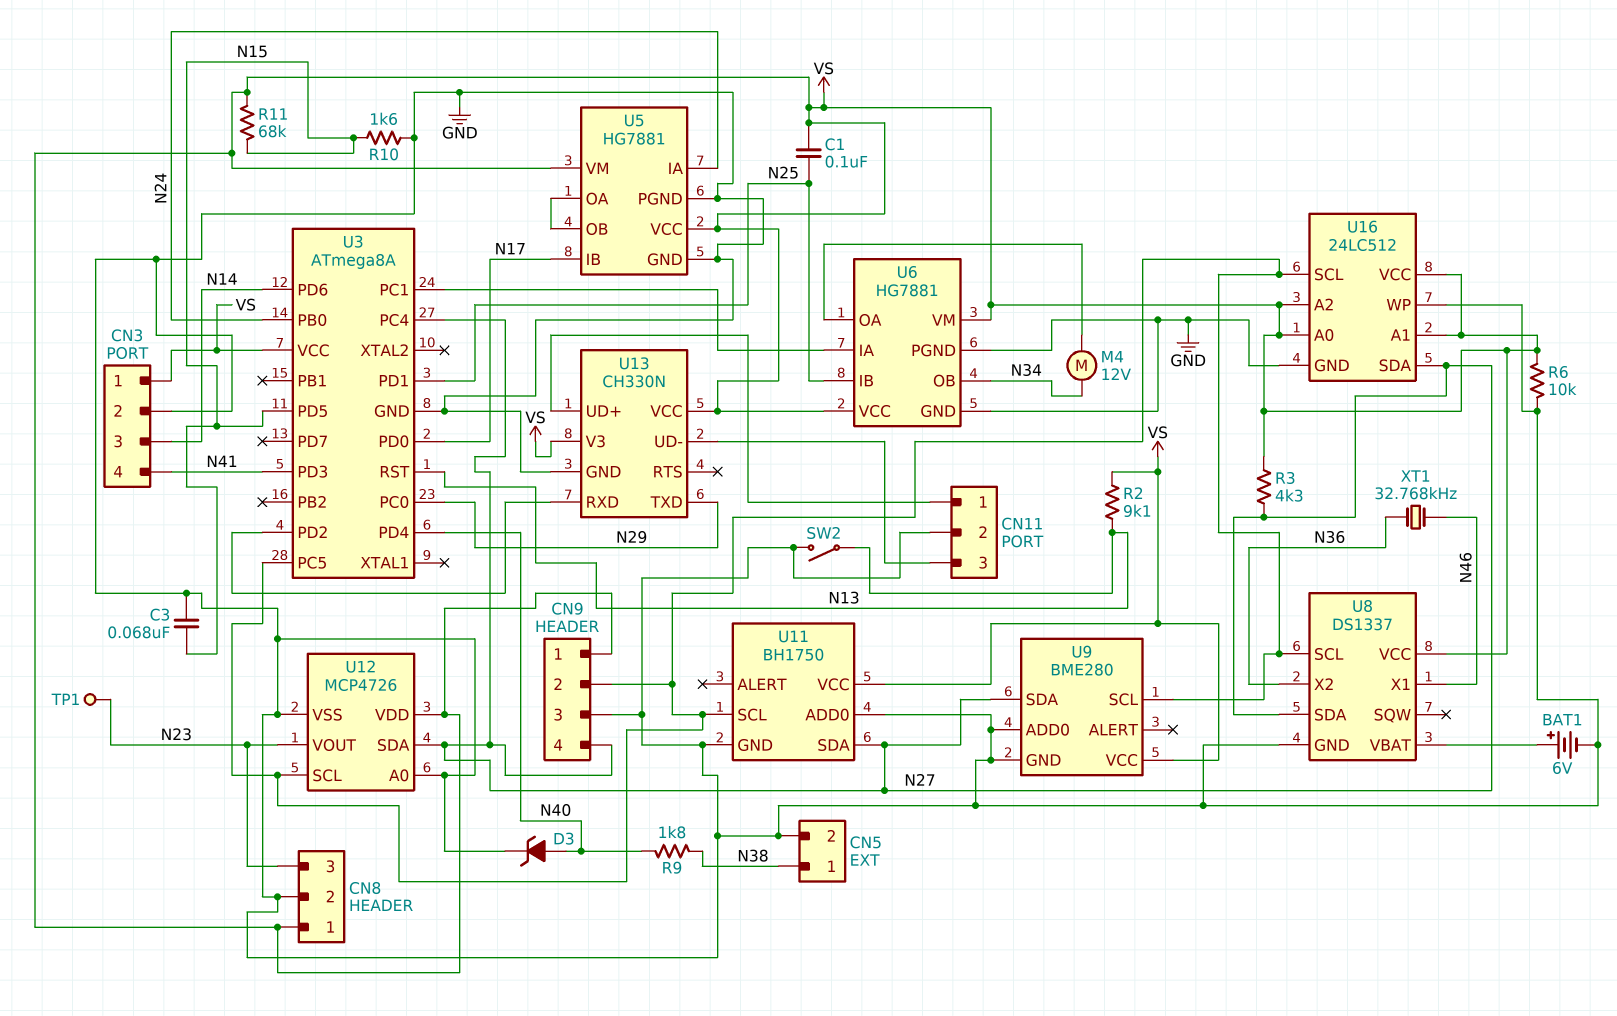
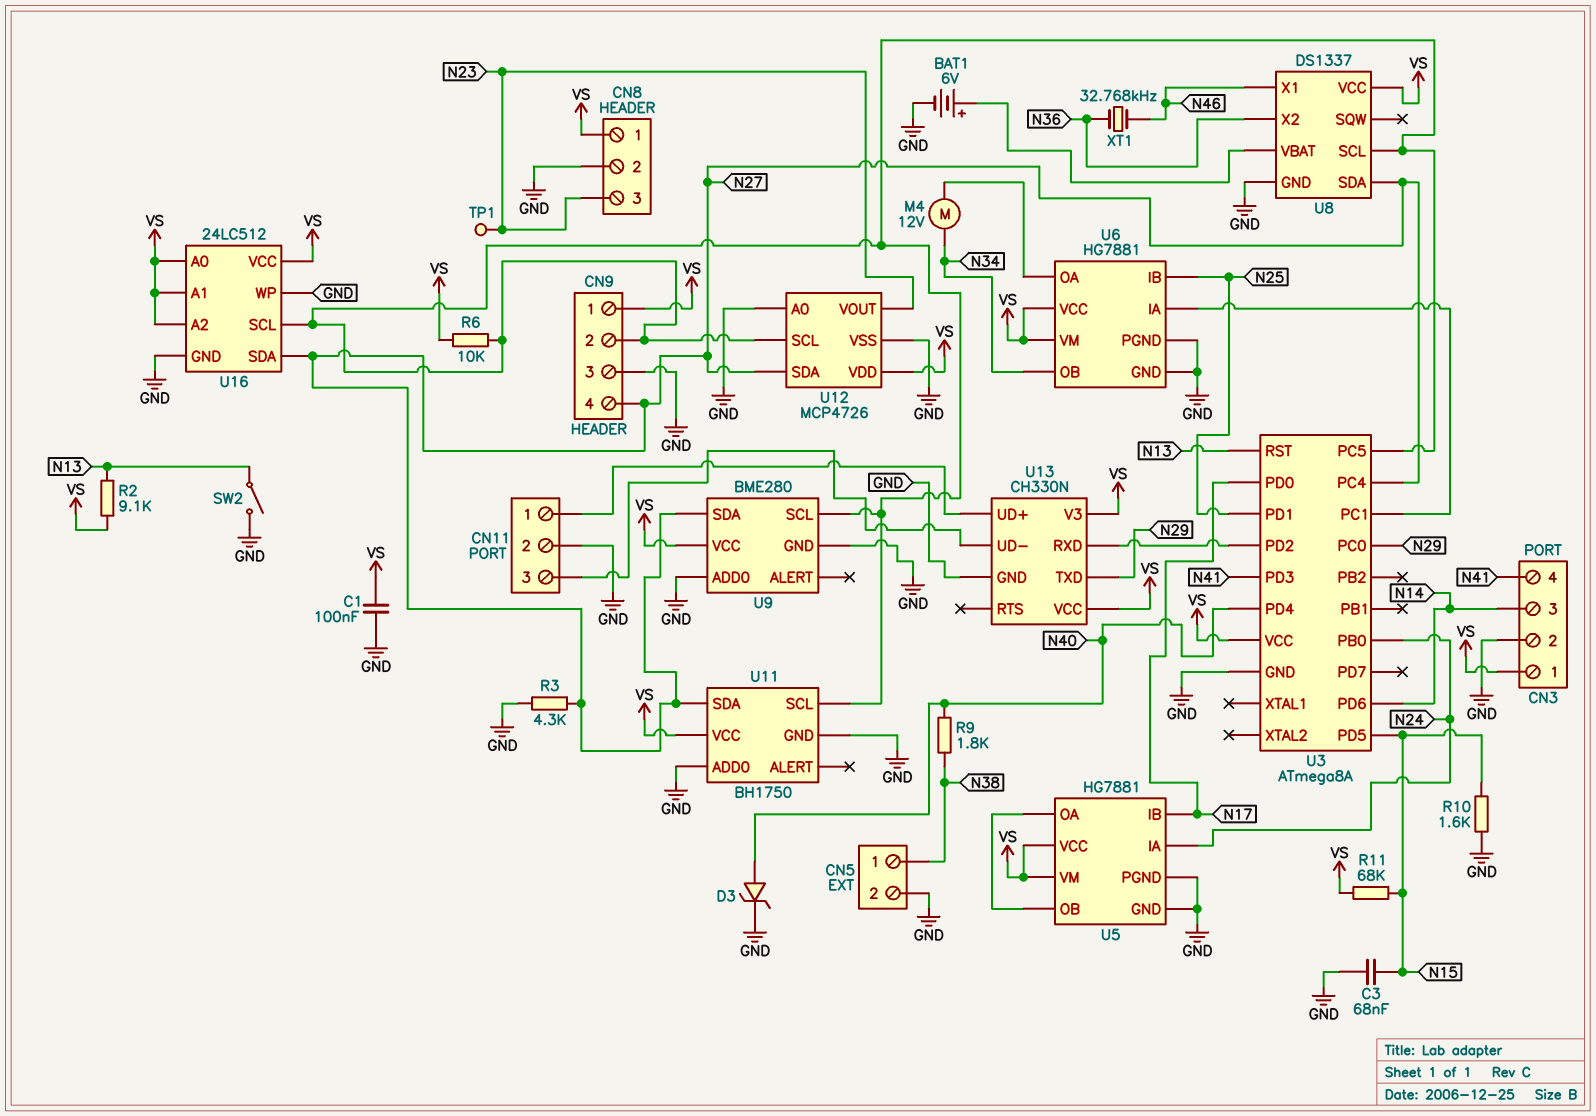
C1: 100nF (N25, VS) -> 100nF (GND, VS)
R3: 4.3k (N27, VS) -> 4.3k (GND, N27)
R6: 10k (GND, VS) -> 10k (CN9/2, VS)

